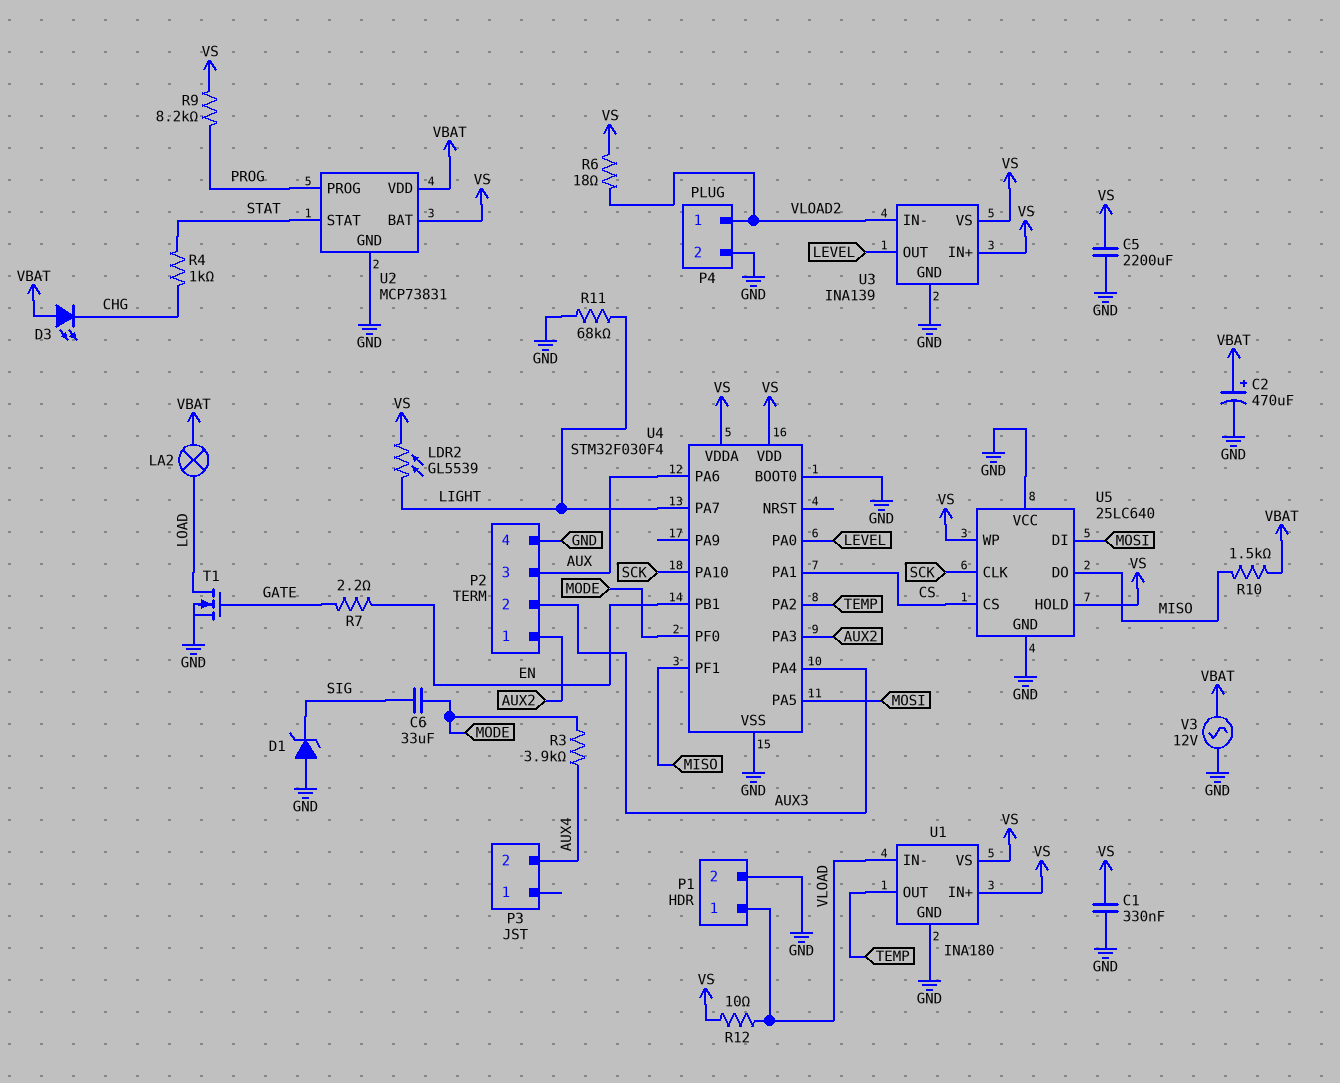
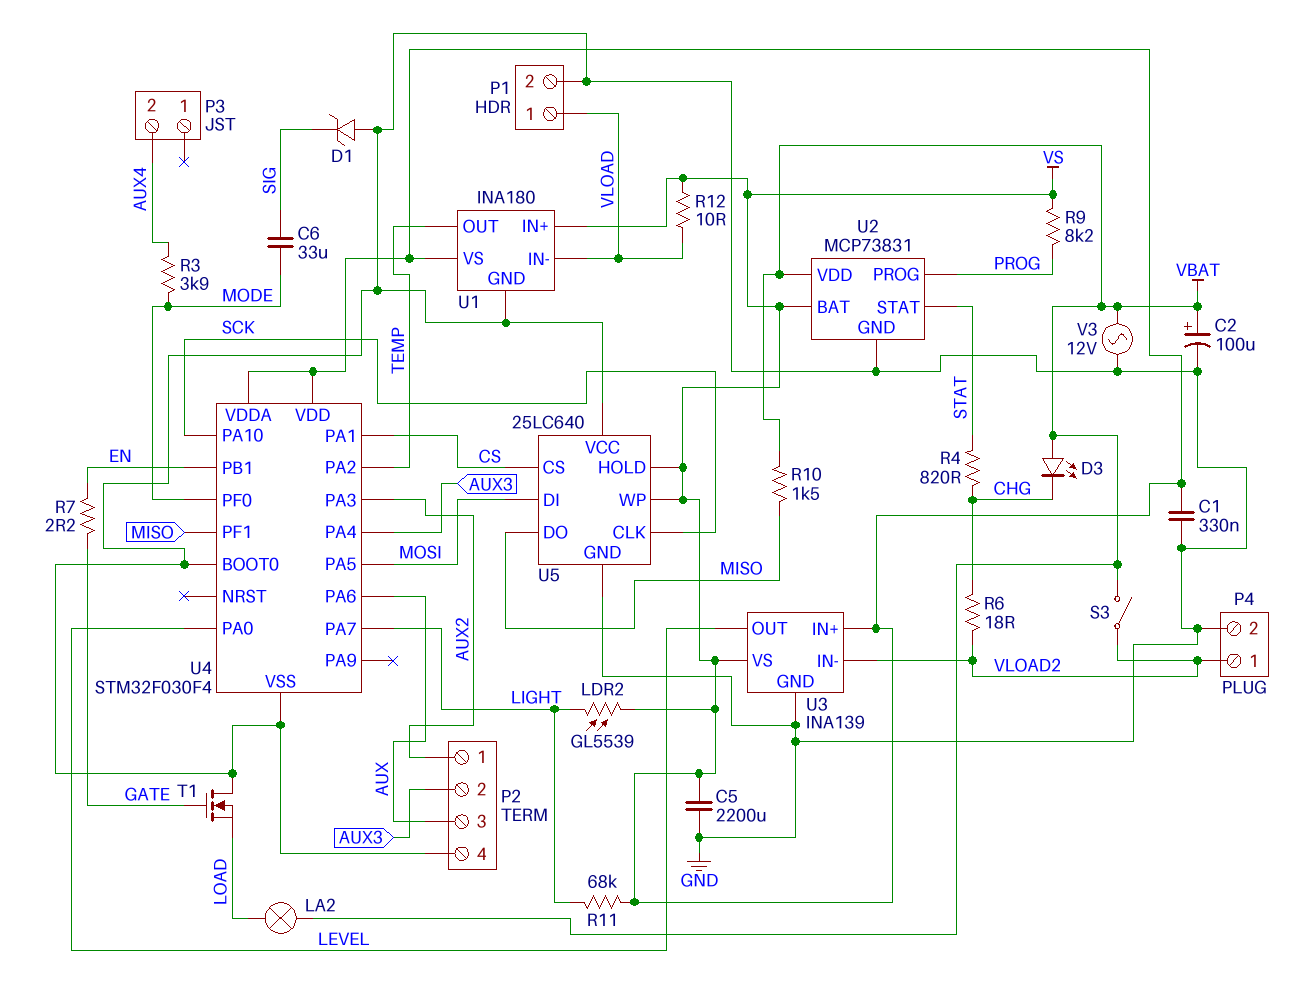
C2: 470uF (plus VBAT, minus GND) -> 100uF (plus VBAT, minus GND)
R4: 1k (CHG, STAT) -> 820 (CHG, STAT)
R6: 18 (VLOAD2, VS) -> 18 (CHG, VLOAD2)
R11: 68k (GND, LIGHT) -> 68k (LIGHT, VS)
S3: none -> switch (VBAT, VLOAD2)
T1: NMOS (G GATE, D LOAD, S GND) -> NMOS (G GATE, D GND, S LOAD)

